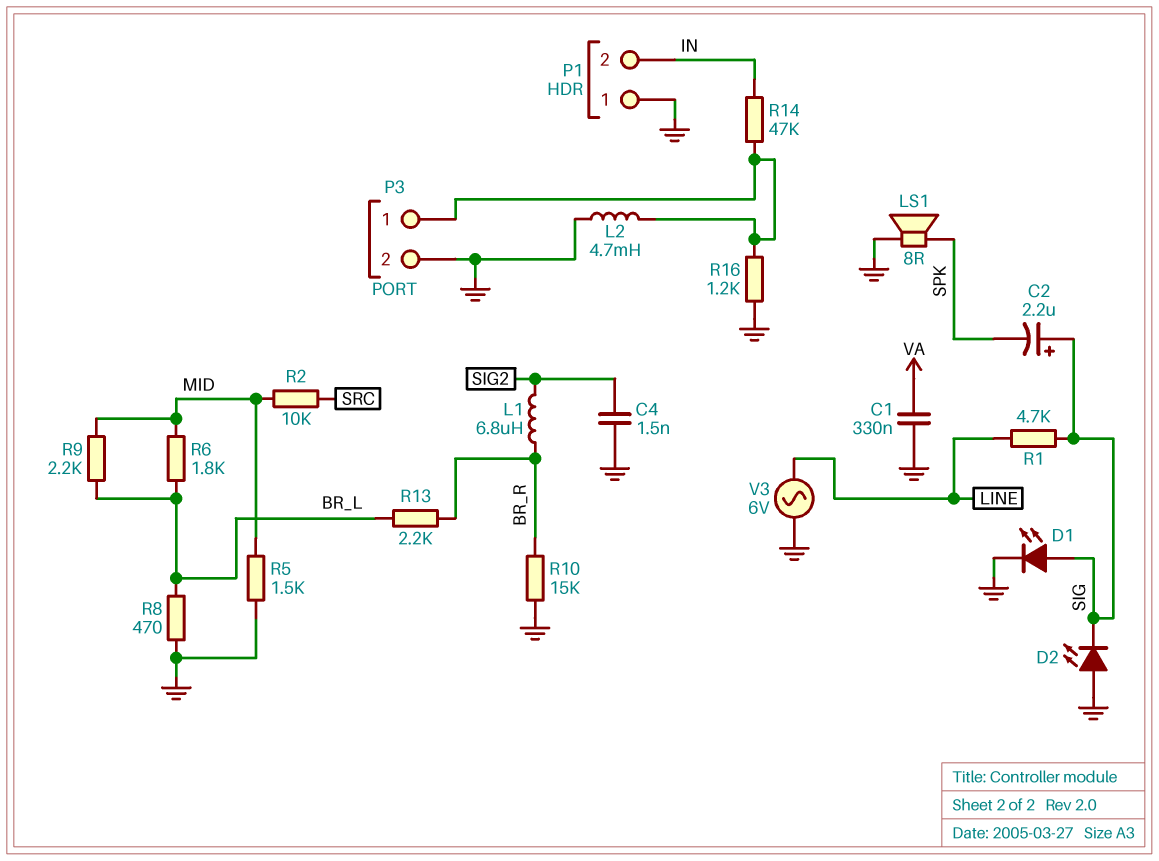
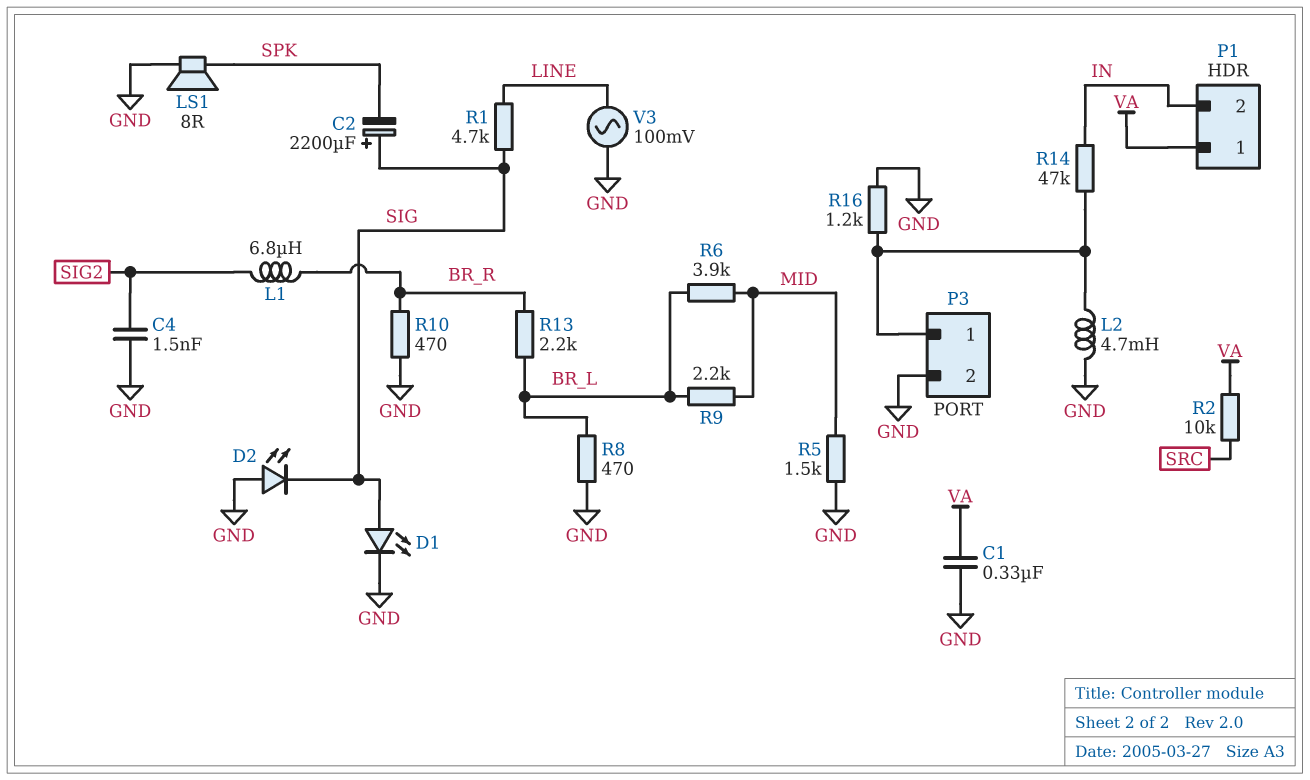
C2: 2.2uF (plus SIG, minus SPK) -> 2200uF (plus SIG, minus SPK)
P1 pin 1: GND -> VA
R2: 10k (MID, SRC) -> 10k (SRC, VA)
R6: 1.8k (BR_L, MID) -> 3.9k (BR_L, MID)
R10: 15k (BR_R, GND) -> 470 (BR_R, GND)
V3: AC 6V (GND, LINE) -> AC 100mV (GND, LINE)

